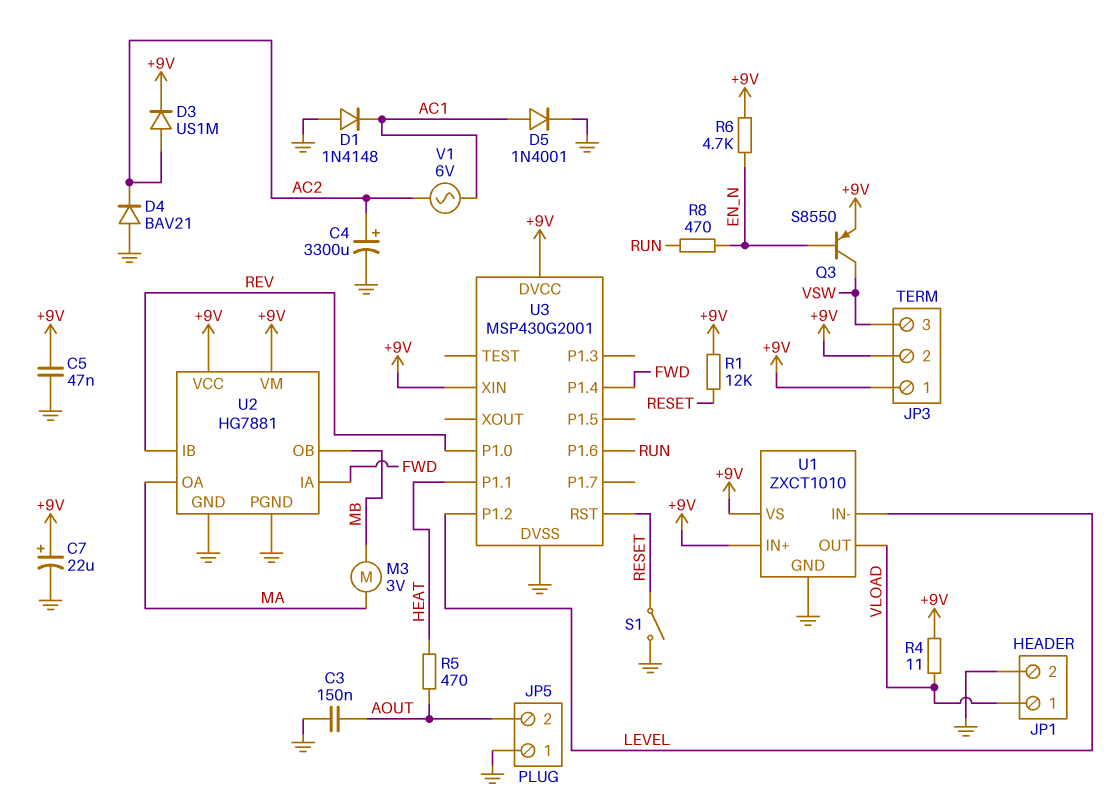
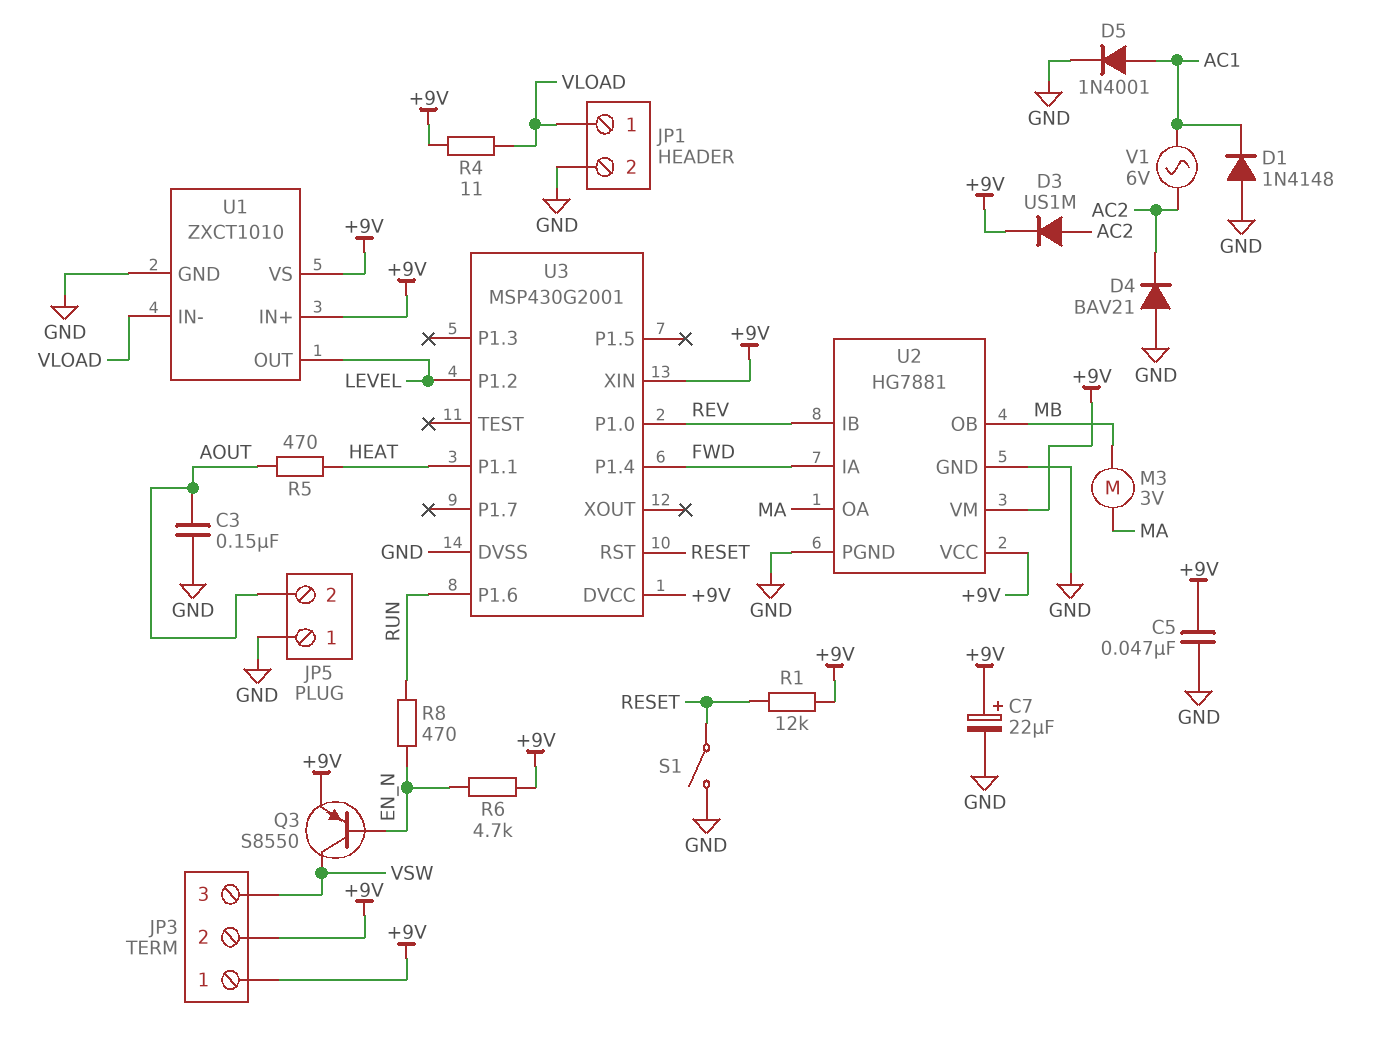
C4: 3300uF (plus AC2, minus GND) -> none
U1 pin IN-: LEVEL -> VLOAD
U1 pin OUT: VLOAD -> LEVEL

